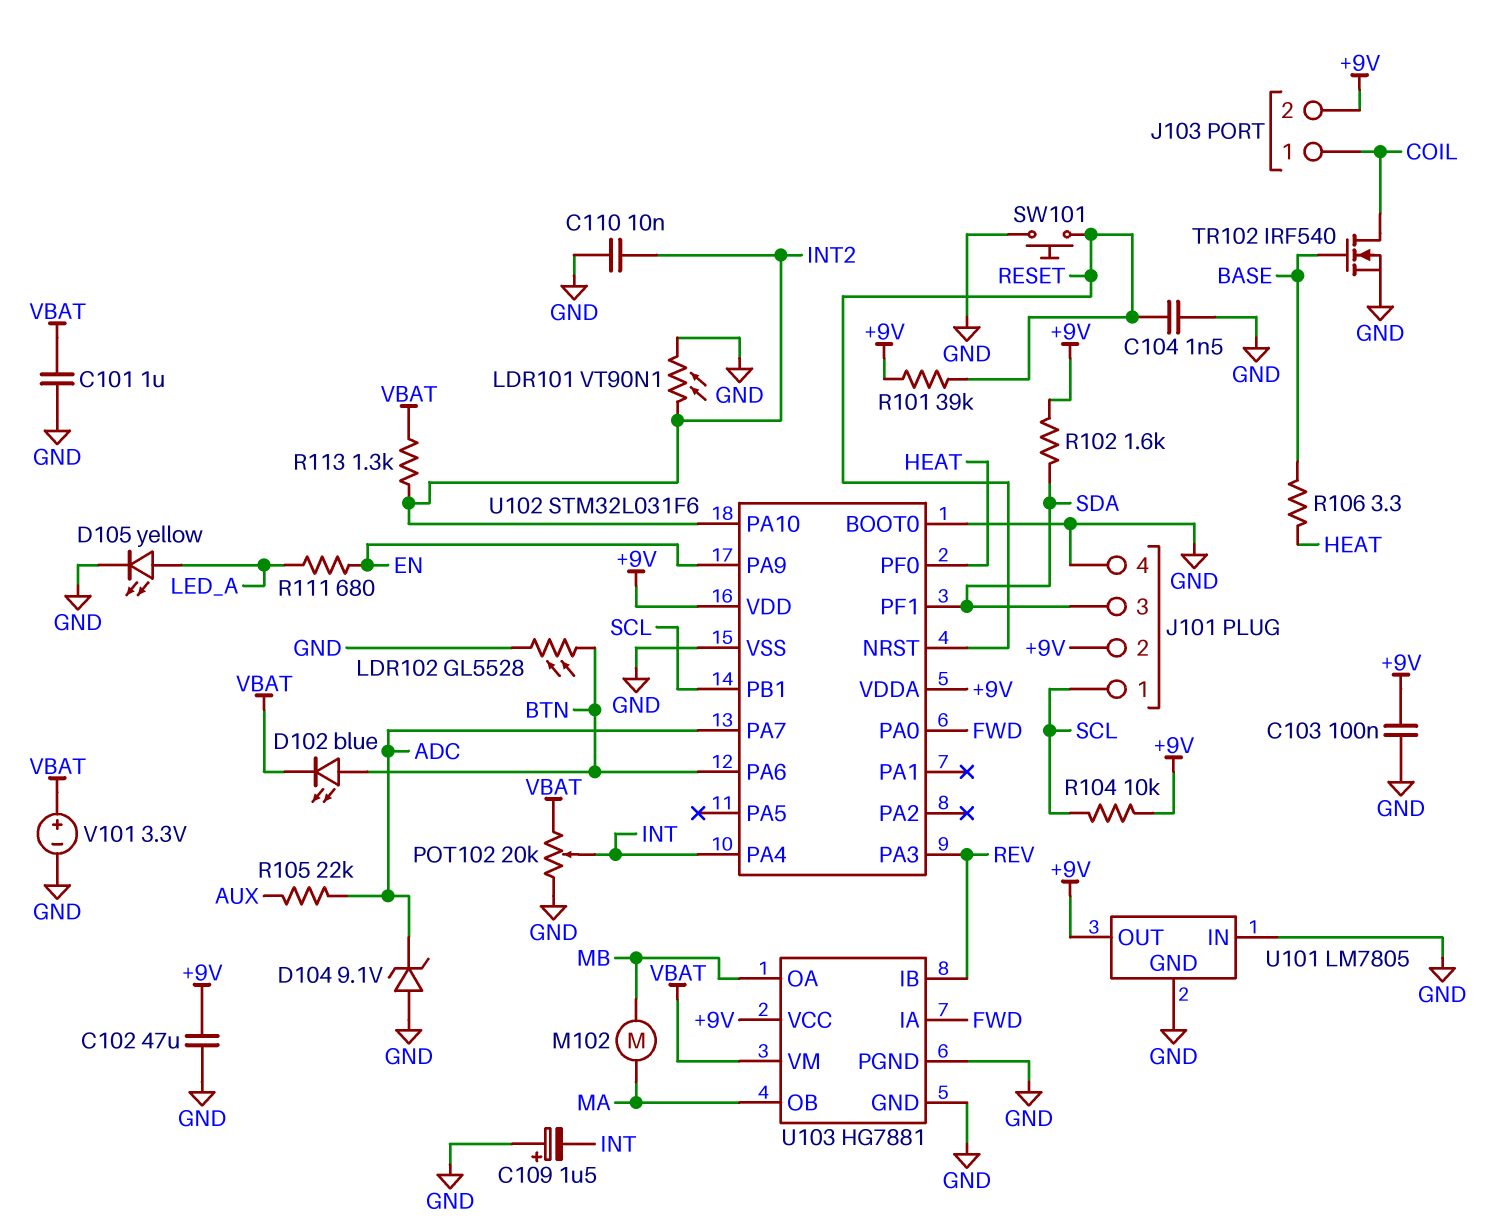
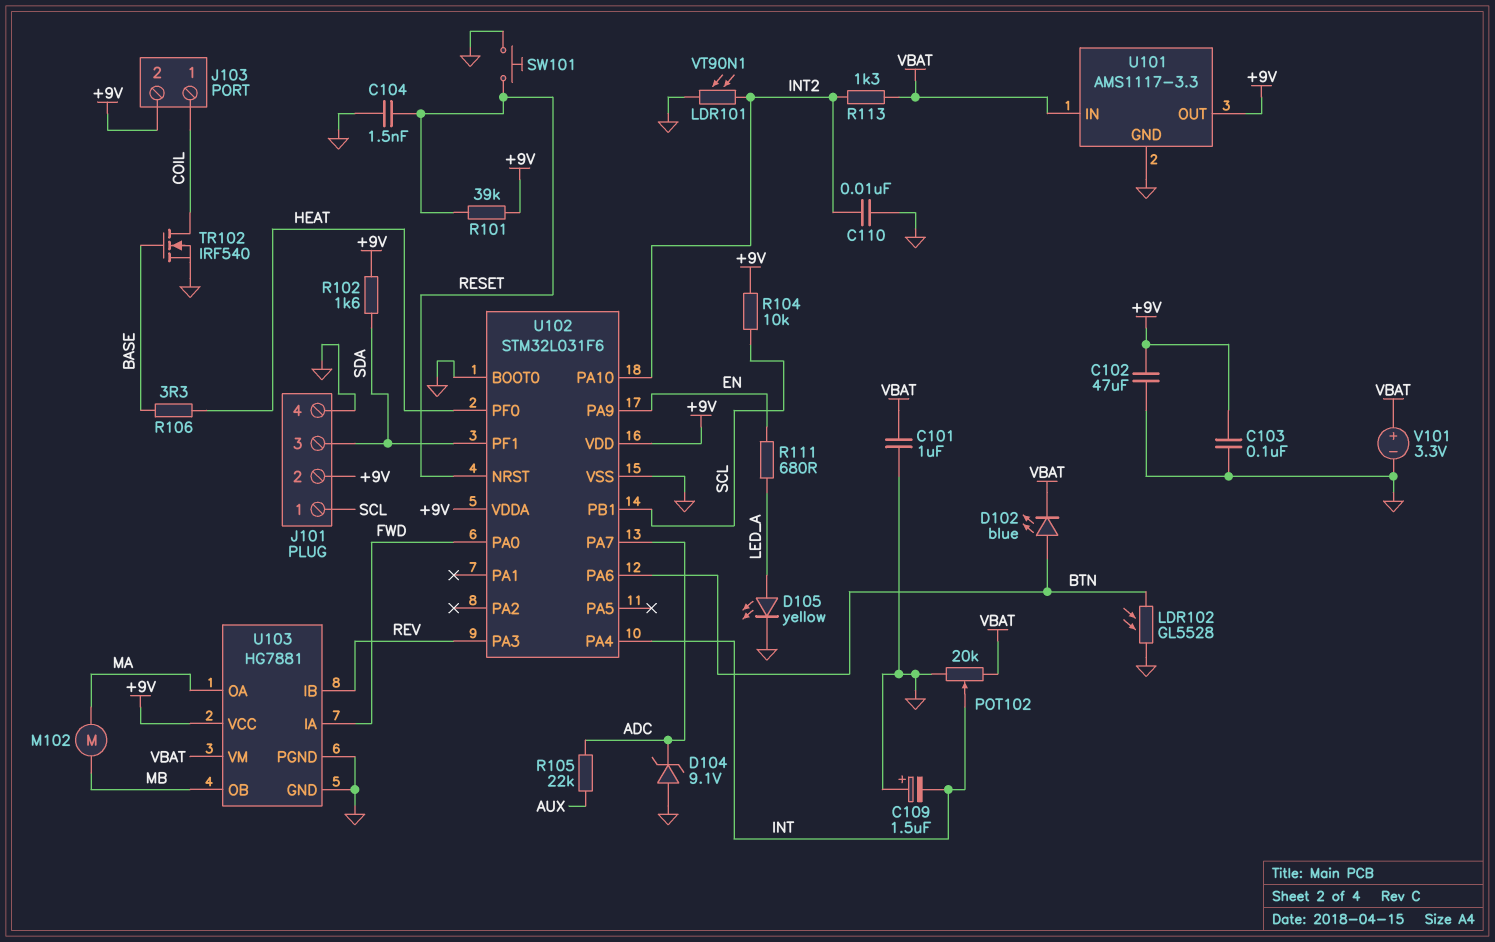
U101: LM7805 -> AMS1117-3.3
U101 pin IN: GND -> VBAT
U103 pin OA: MB -> MA
U103 pin OB: MA -> MB

